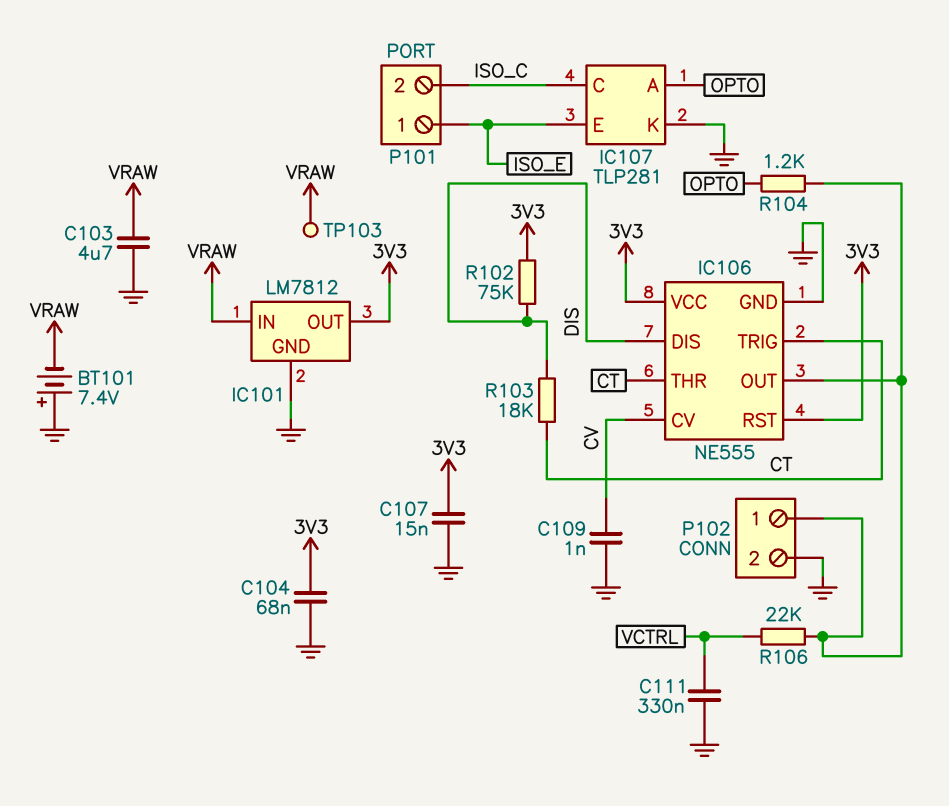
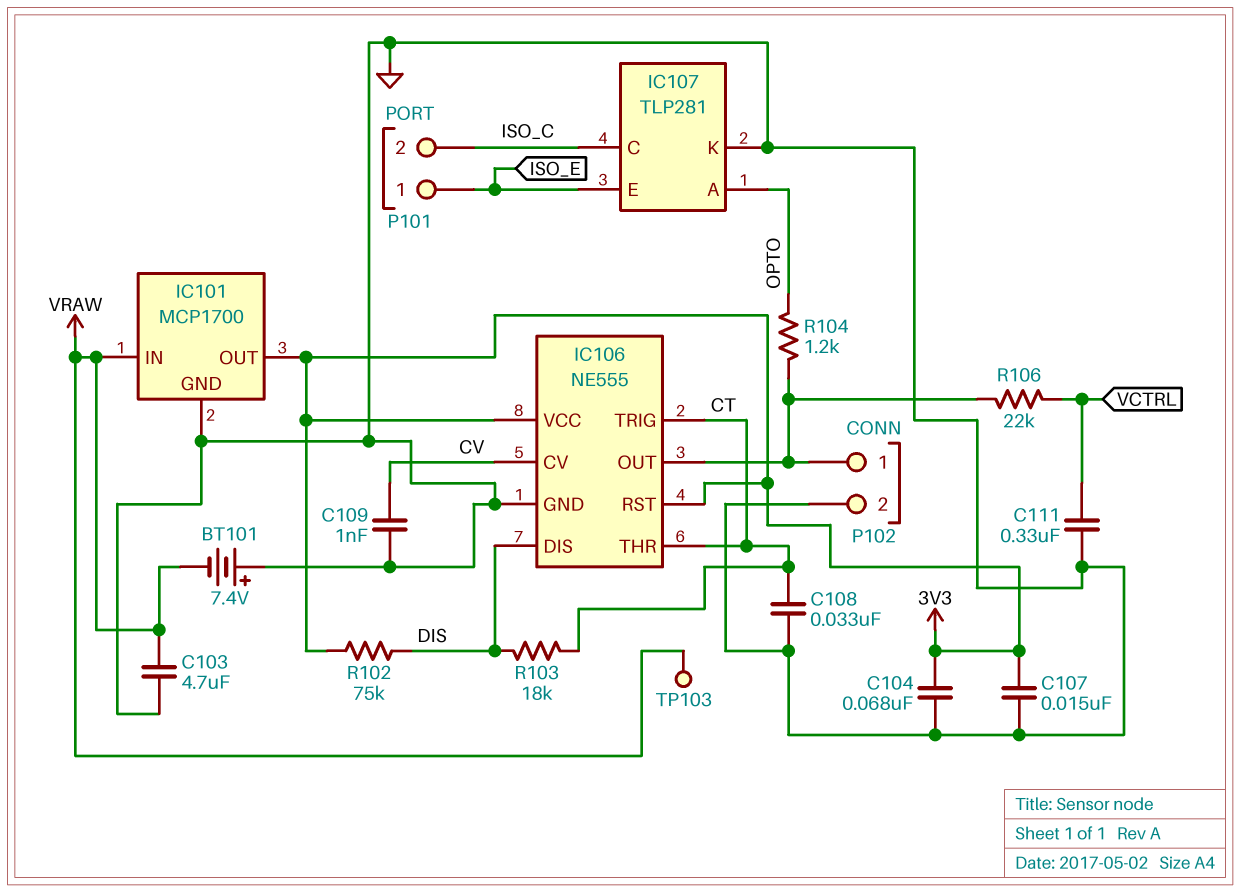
C108: none -> 33nF (CT, GND)
IC101: LM7812 -> MCP1700

